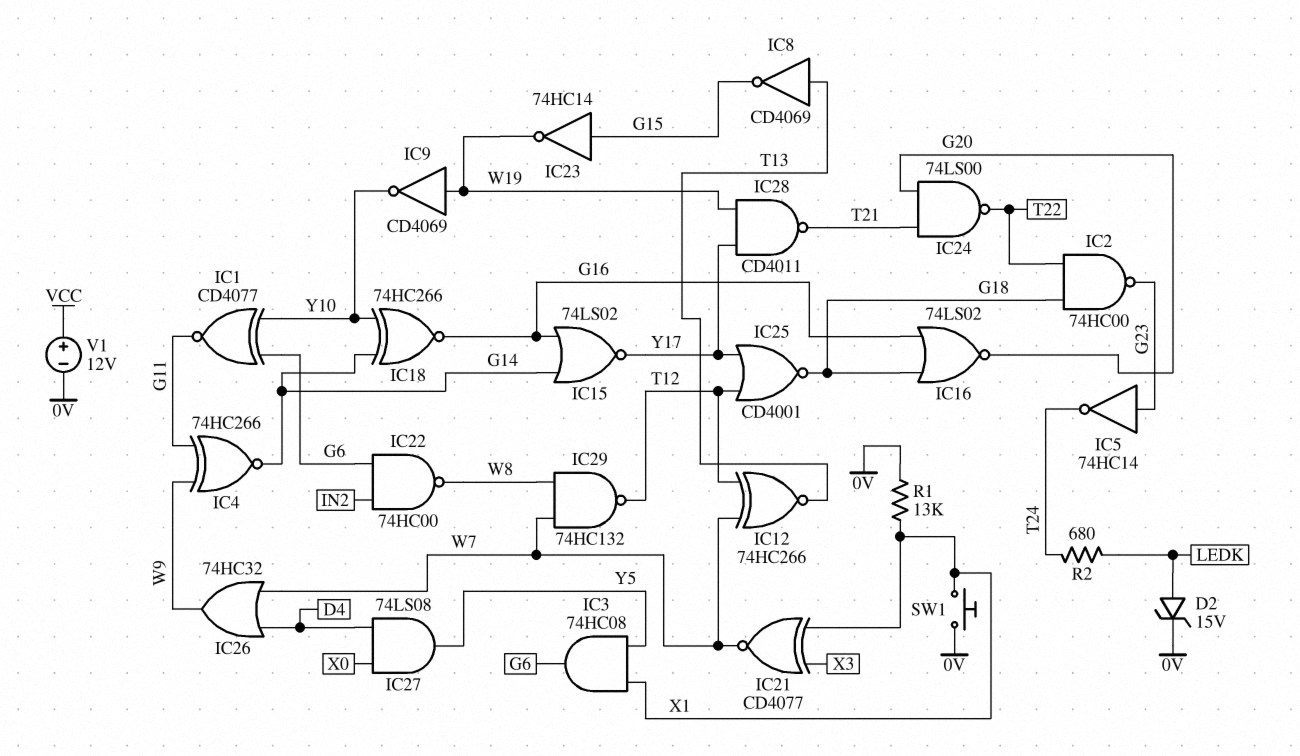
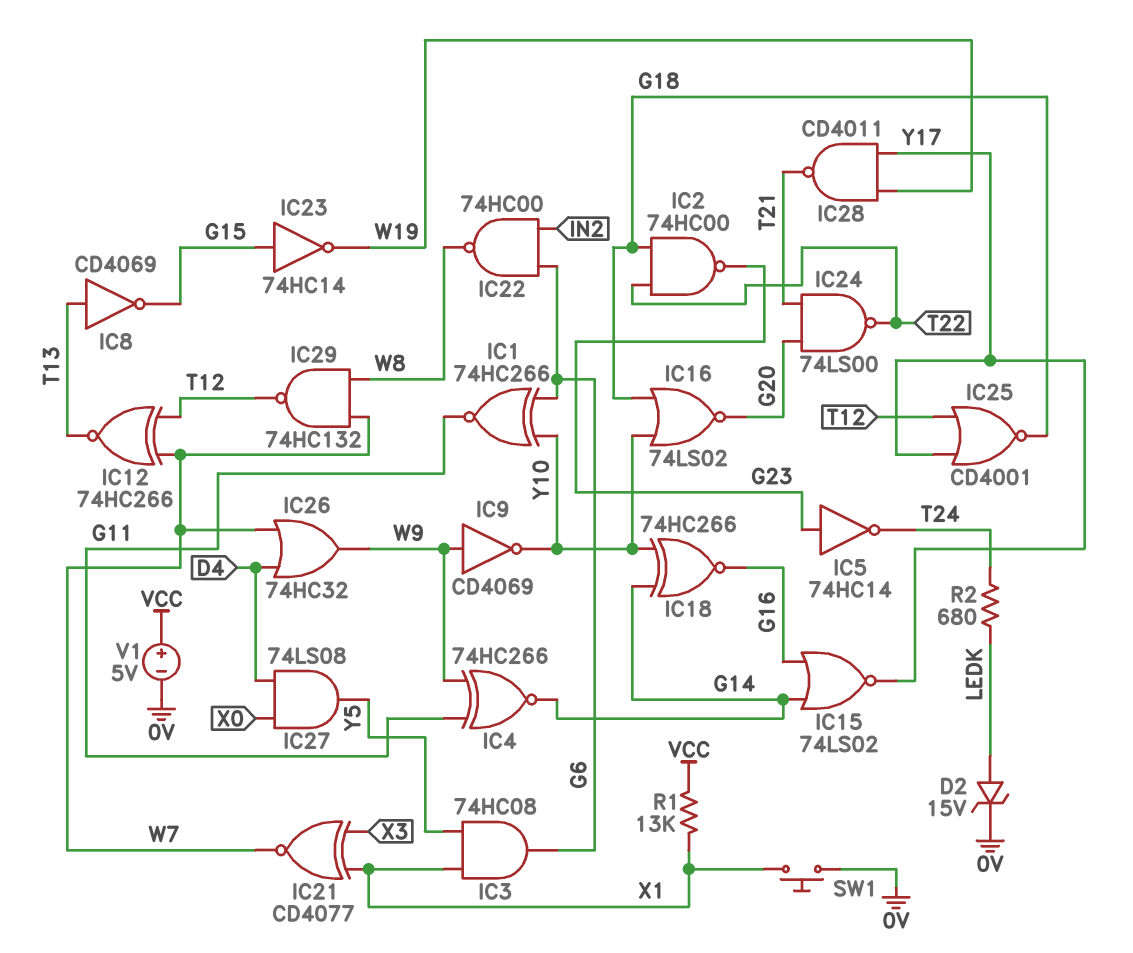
IC1: XNOR CD4077 (in G6, in Y10, out G11) -> XNOR 74HC266 (in G6, in Y10, out G11)
IC9: NOT CD4069 (in W19, out Y10) -> NOT CD4069 (in W9, out Y10)
IC16: NOR 74LS02 (in G16, in G18, out G20) -> NOR 74LS02 (in G18, in Y10, out G20)
R1: 13k (0V, X1) -> 13k (VCC, X1)
V1: 12V (plus VCC, minus 0V) -> 5V (plus VCC, minus 0V)

